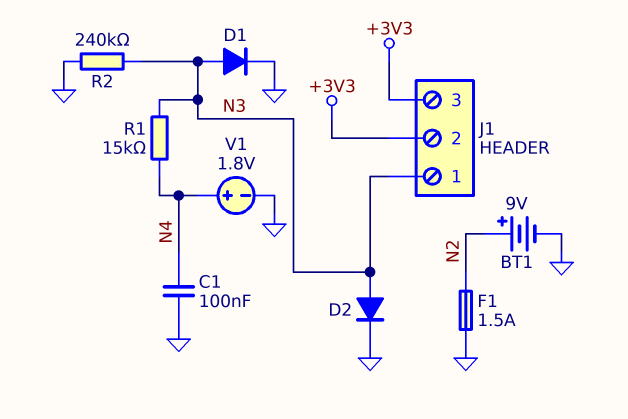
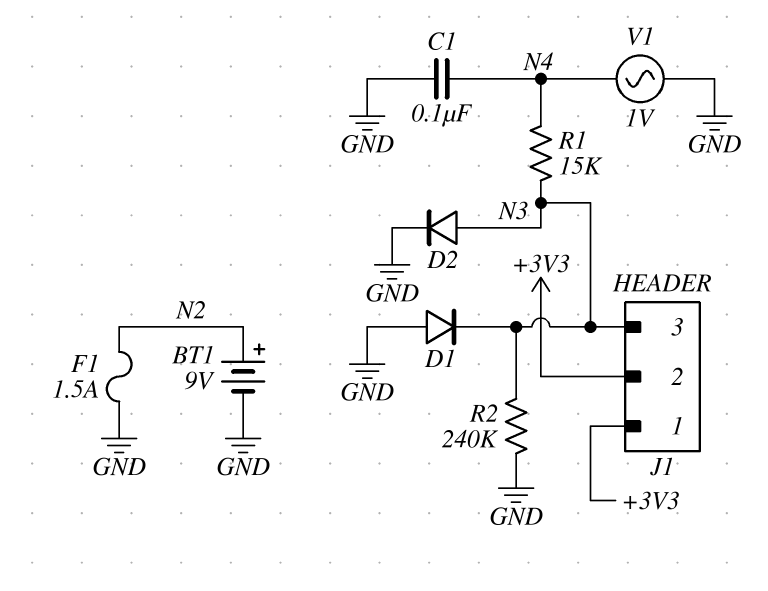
D1: diode (A N3, K GND) -> diode (A GND, K N3)
J1 pin 1: N3 -> +3V3
J1 pin 3: +3V3 -> N3
V1: 1.8V (plus N4, minus GND) -> AC 1V (GND, N4)

